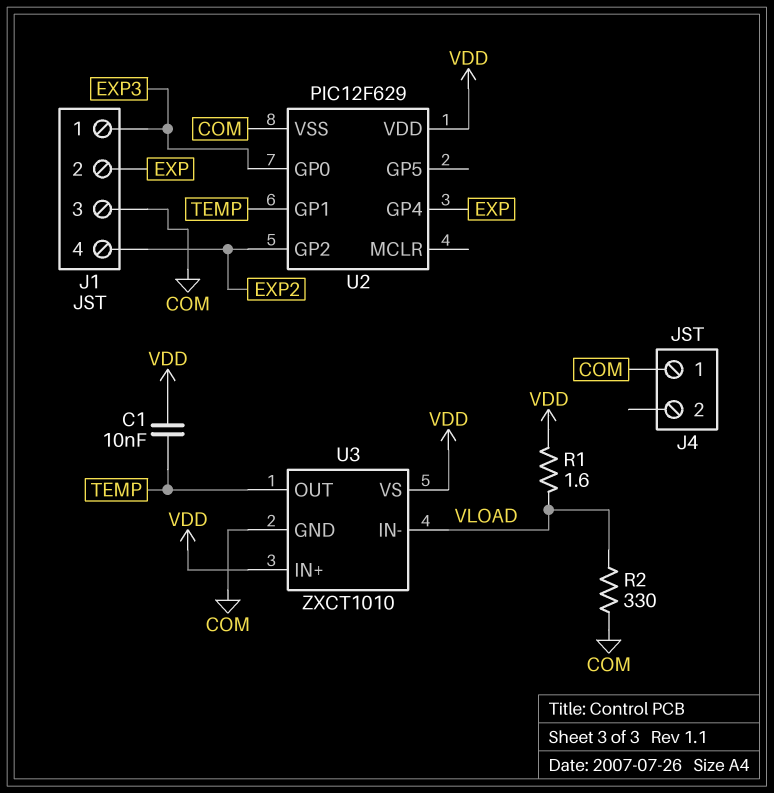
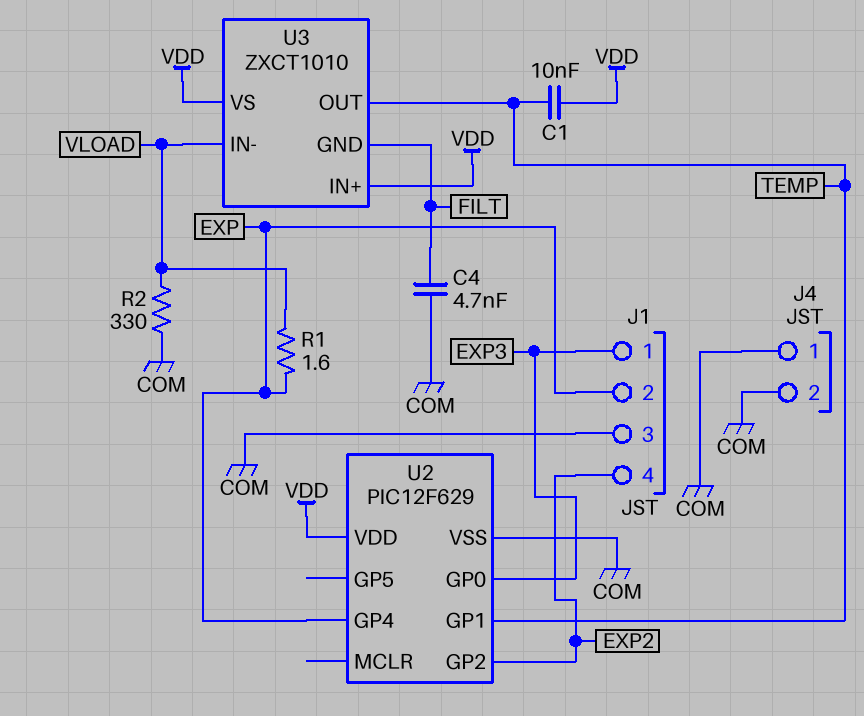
C4: none -> 4.7nF (COM, FILT)
J4 pin 2: none -> COM
R1: 1.6 (VDD, VLOAD) -> 1.6 (EXP, VLOAD)
U3 pin GND: COM -> FILT

